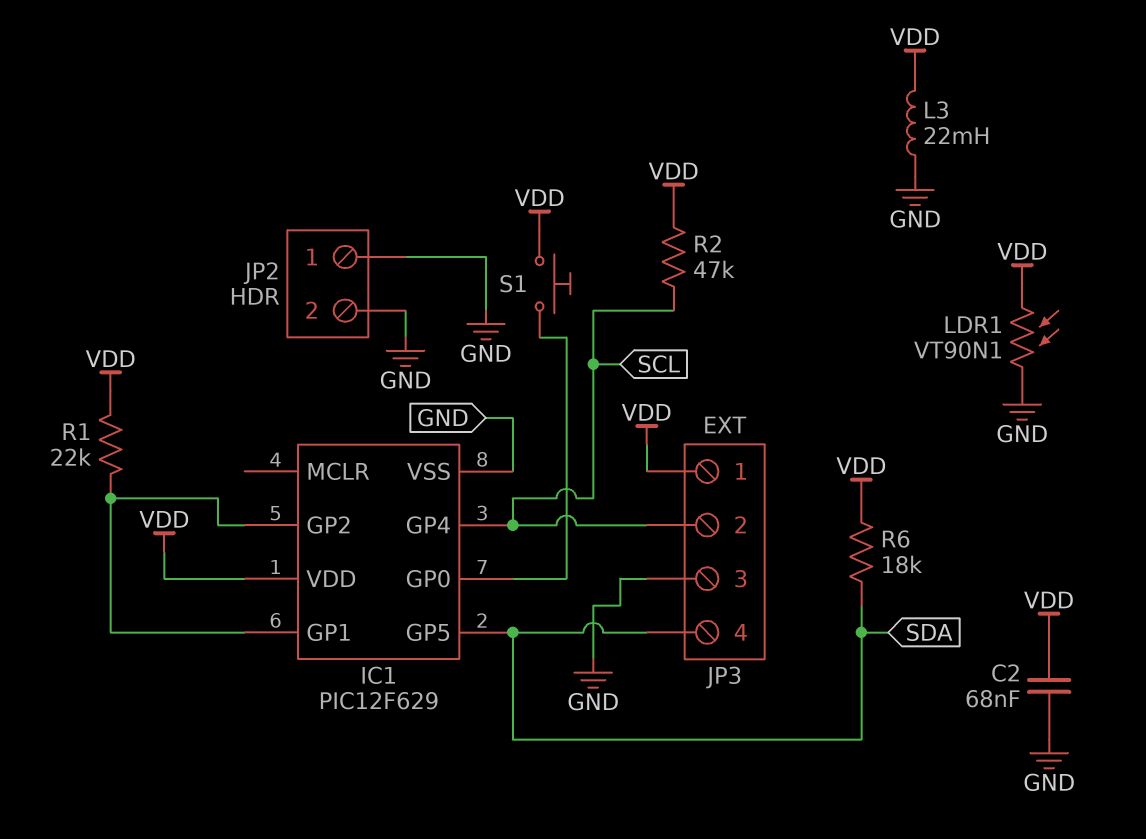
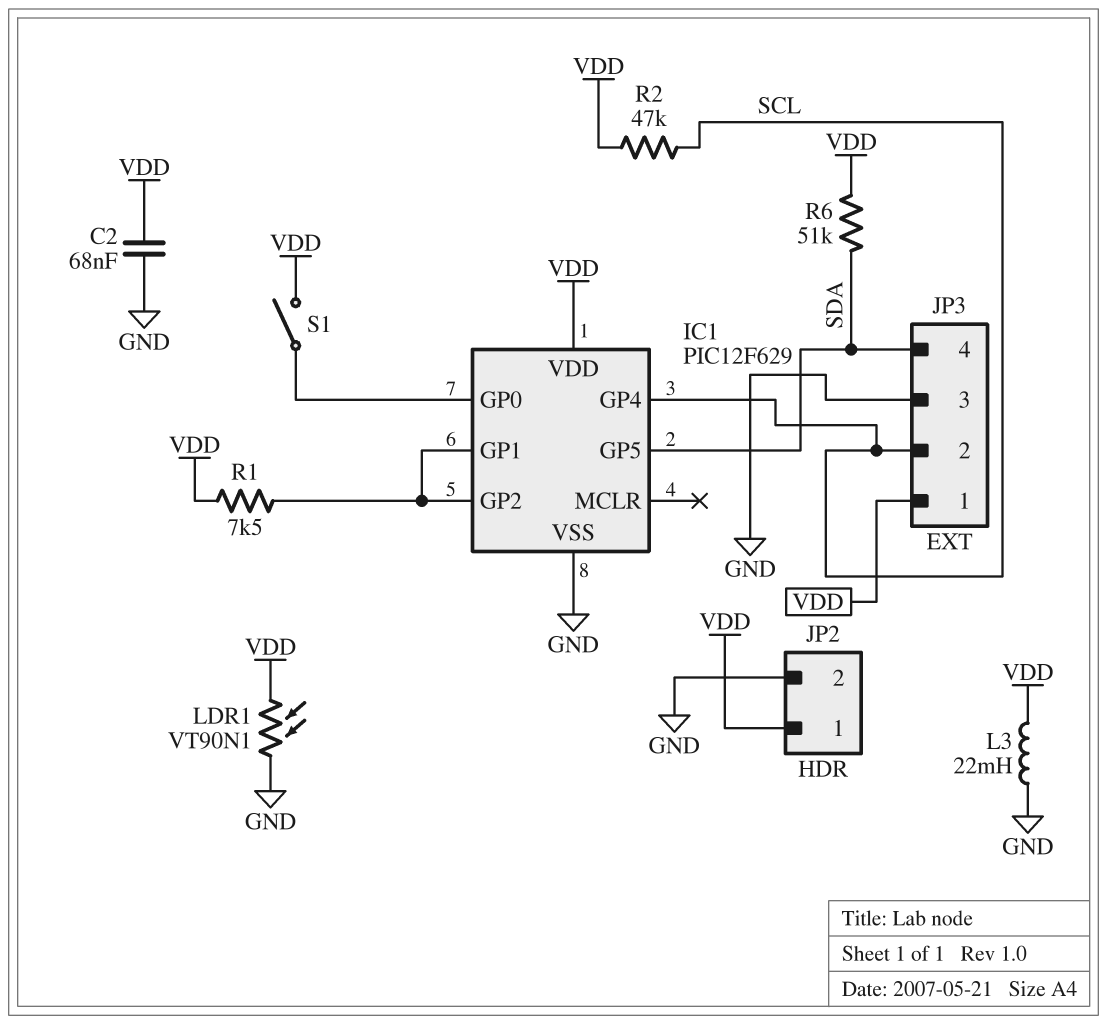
JP2 pin 1: GND -> VDD
R1: 22k (IC1/GP1, VDD) -> 7.5k (IC1/GP1, VDD)
R6: 18k (SDA, VDD) -> 51k (SDA, VDD)
S1: button (IC1/GP0, VDD) -> switch (IC1/GP0, VDD)

